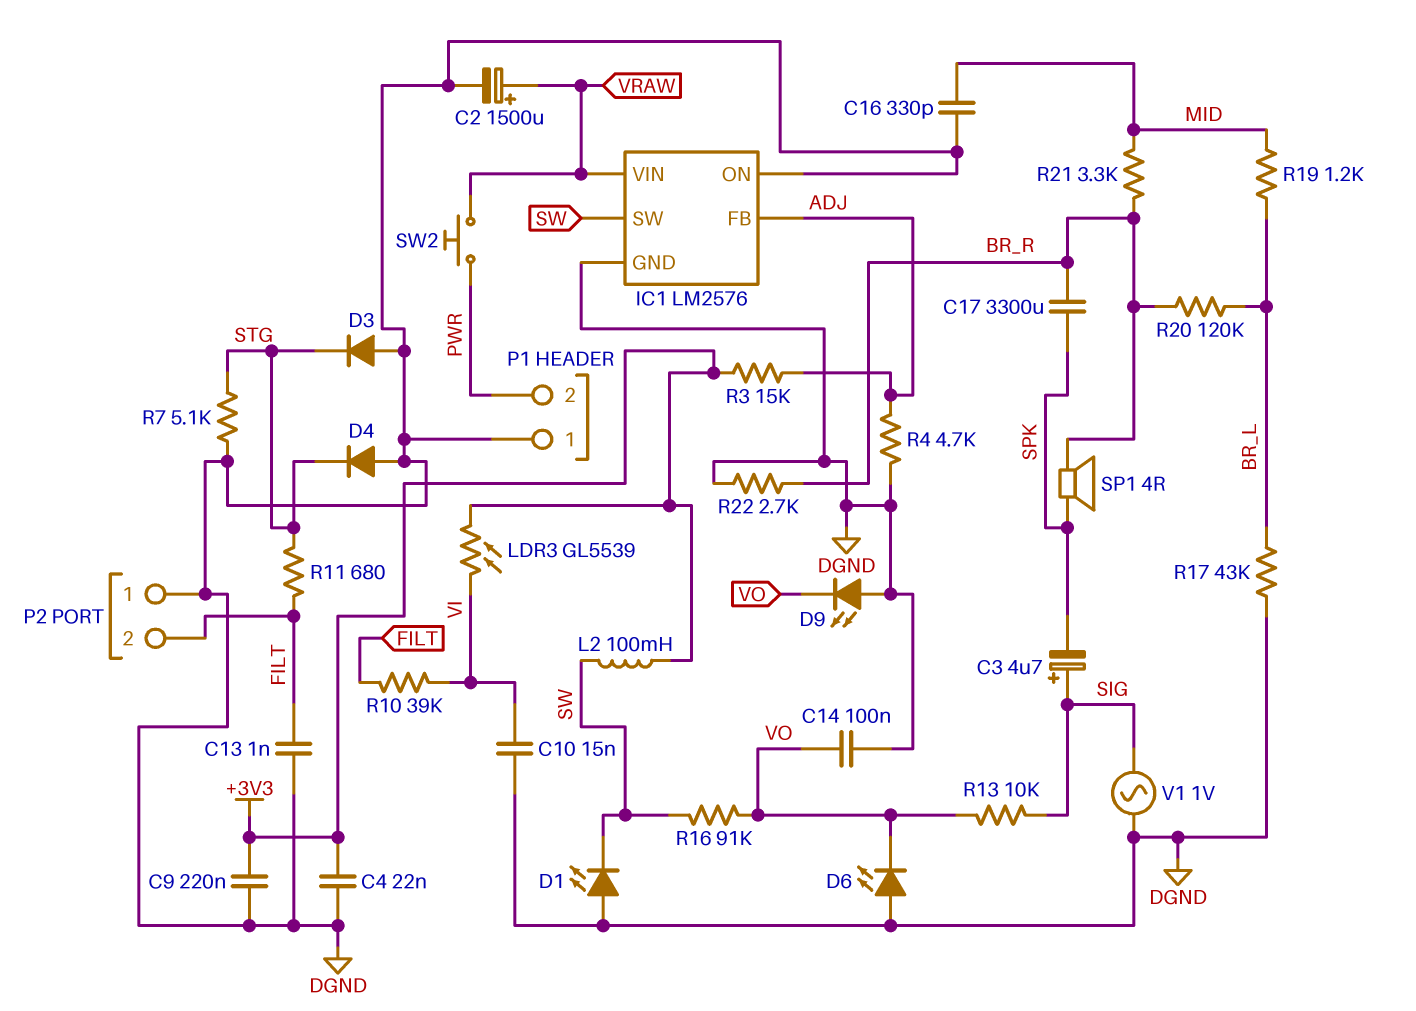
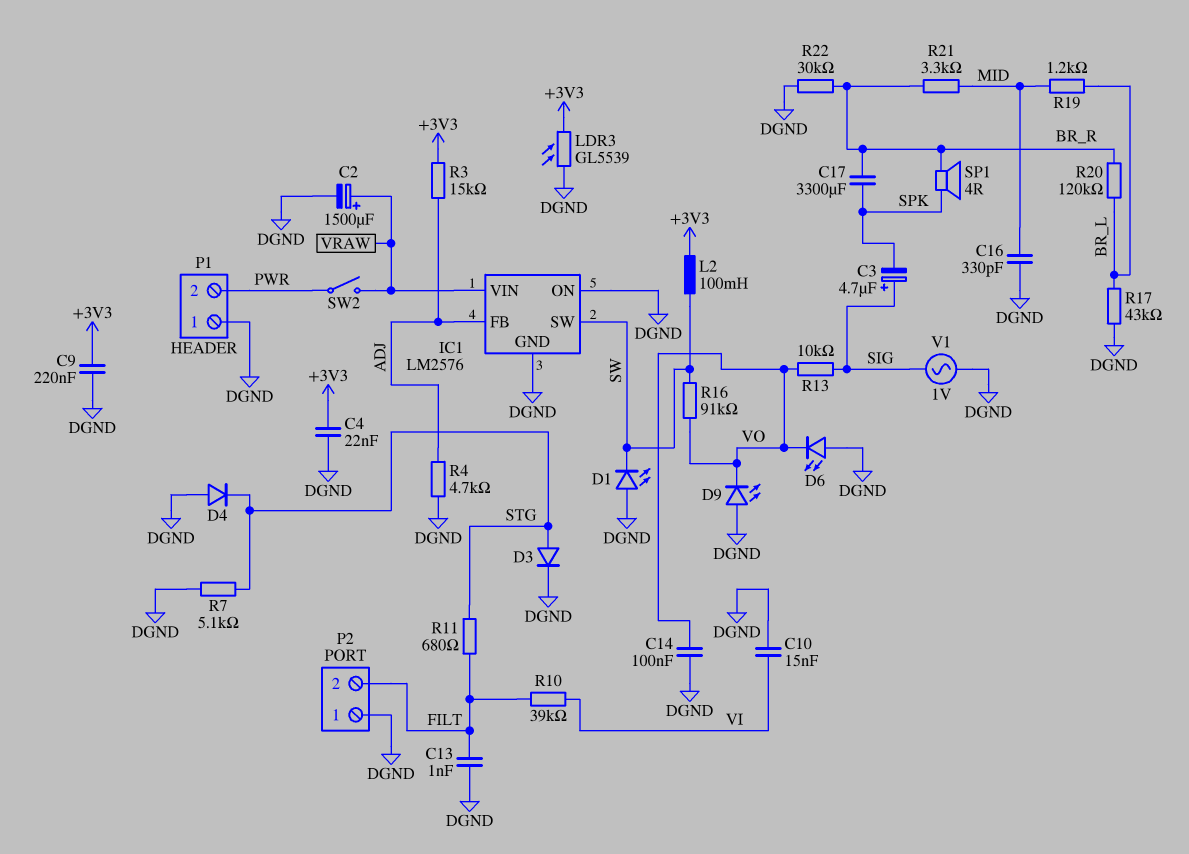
D3: diode (A DGND, K STG) -> diode (A STG, K DGND)
LDR3: GL5539 (+3V3, VI) -> GL5539 (+3V3, DGND)
R22: 2.7k (BR_R, DGND) -> 30k (BR_R, DGND)
SW2: button (PWR, VRAW) -> switch (PWR, VRAW)

